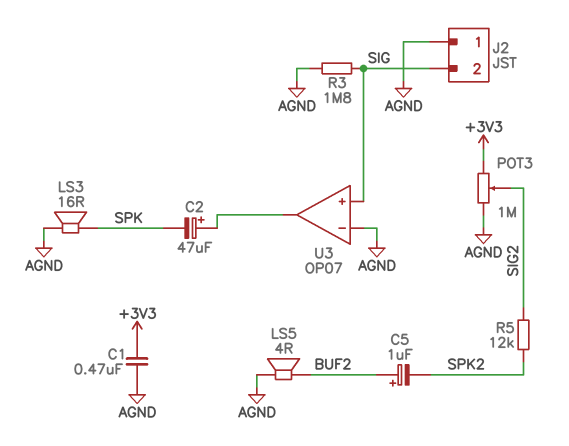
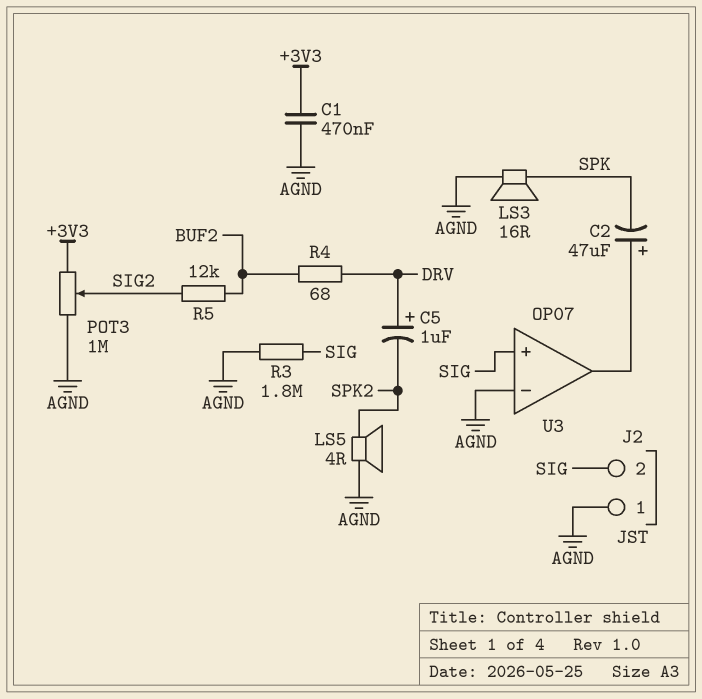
C5: 1uF (plus BUF2, minus SPK2) -> 1uF (plus DRV, minus SPK2)
LS5: speaker 4R (AGND, BUF2) -> speaker 4R (AGND, SPK2)
R4: none -> 68 (BUF2, DRV)
R5: 12k (SIG2, SPK2) -> 12k (BUF2, SIG2)

